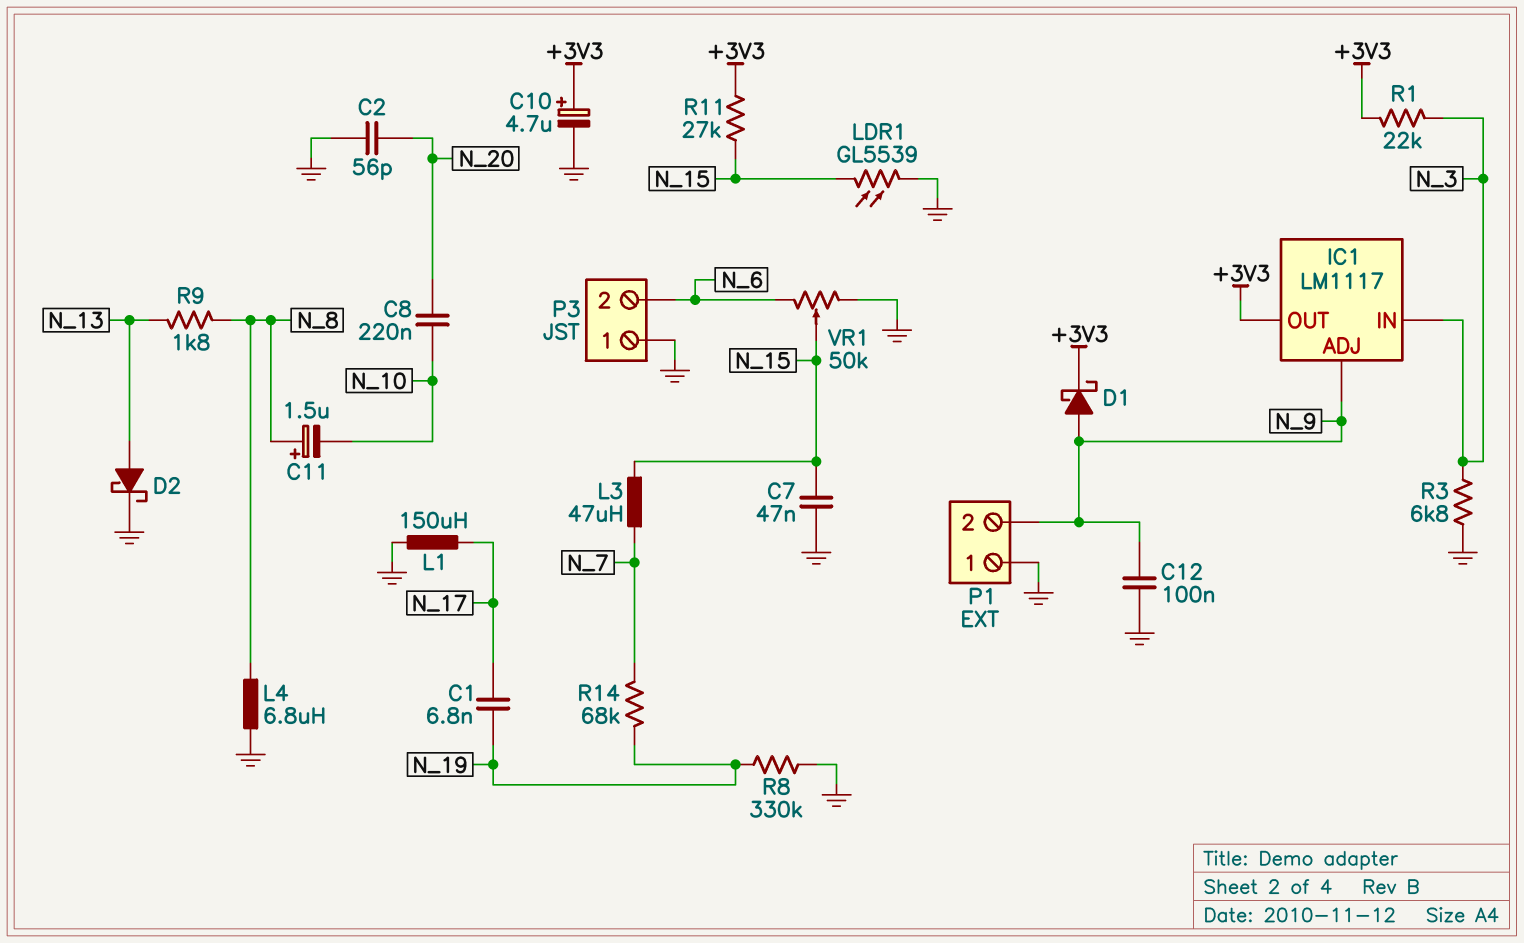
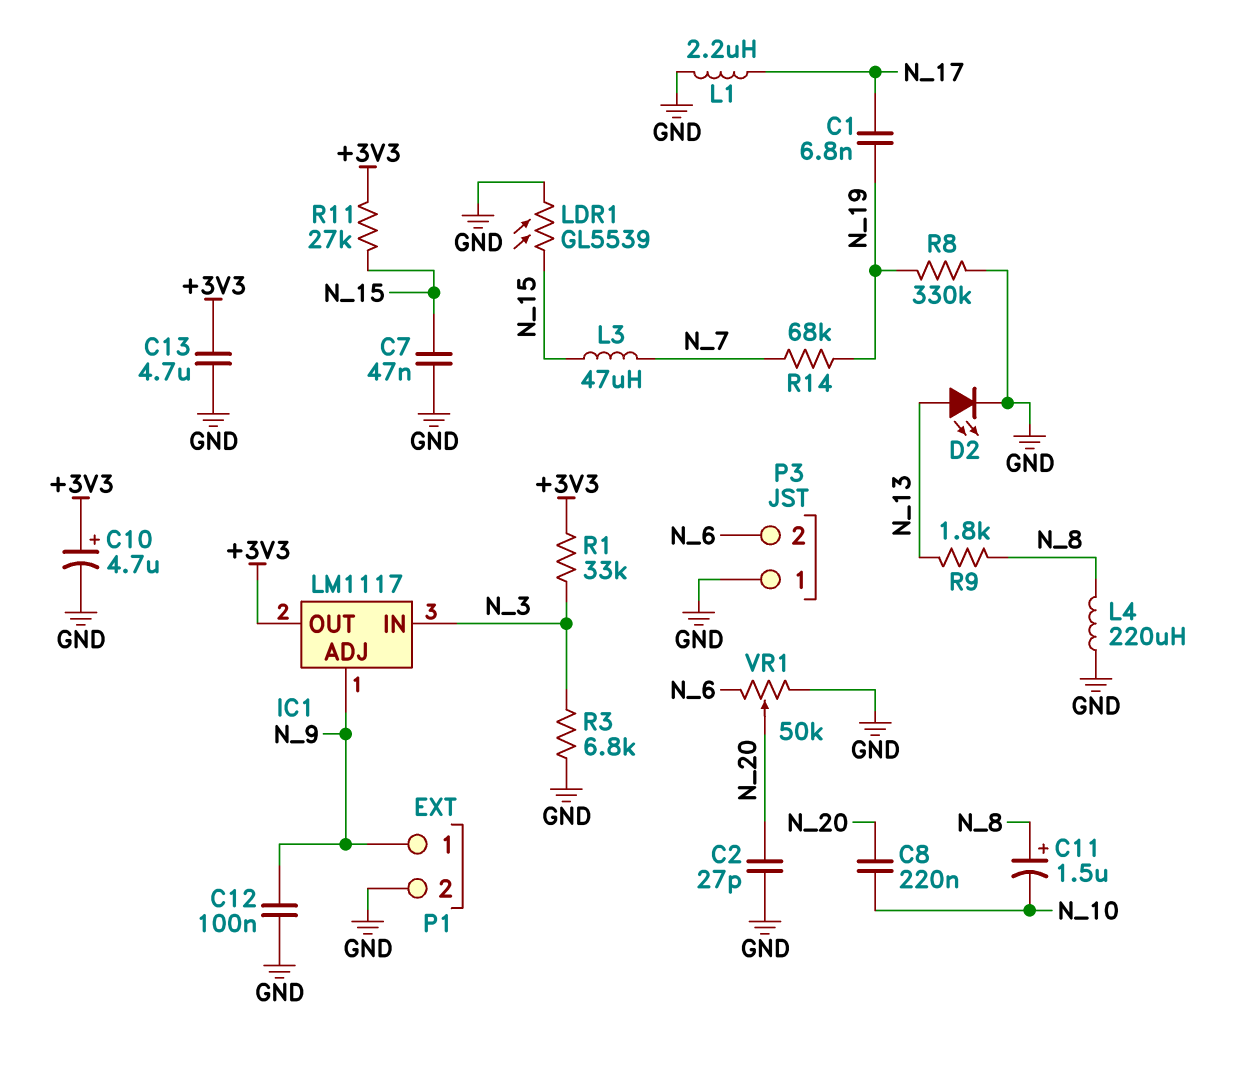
C2: 56pF (GND, N_20) -> 27pF (GND, N_20)
C13: none -> 4.7uF (+3V3, GND)
D1: schottky (A N_9, K +3V3) -> none
D2: schottky (A N_13, K GND) -> LED (A N_13, K GND)
L1: 150uH (GND, N_17) -> 2.2uH (GND, N_17)
L4: 6.8uH (GND, N_8) -> 220uH (GND, N_8)
P1 pin 1: GND -> N_9
P1 pin 2: N_9 -> GND
R1: 22k (+3V3, N_3) -> 33k (+3V3, N_3)
VR1: 50k (GND, N_6, wiper N_15) -> 50k (GND, N_6, wiper N_20)

